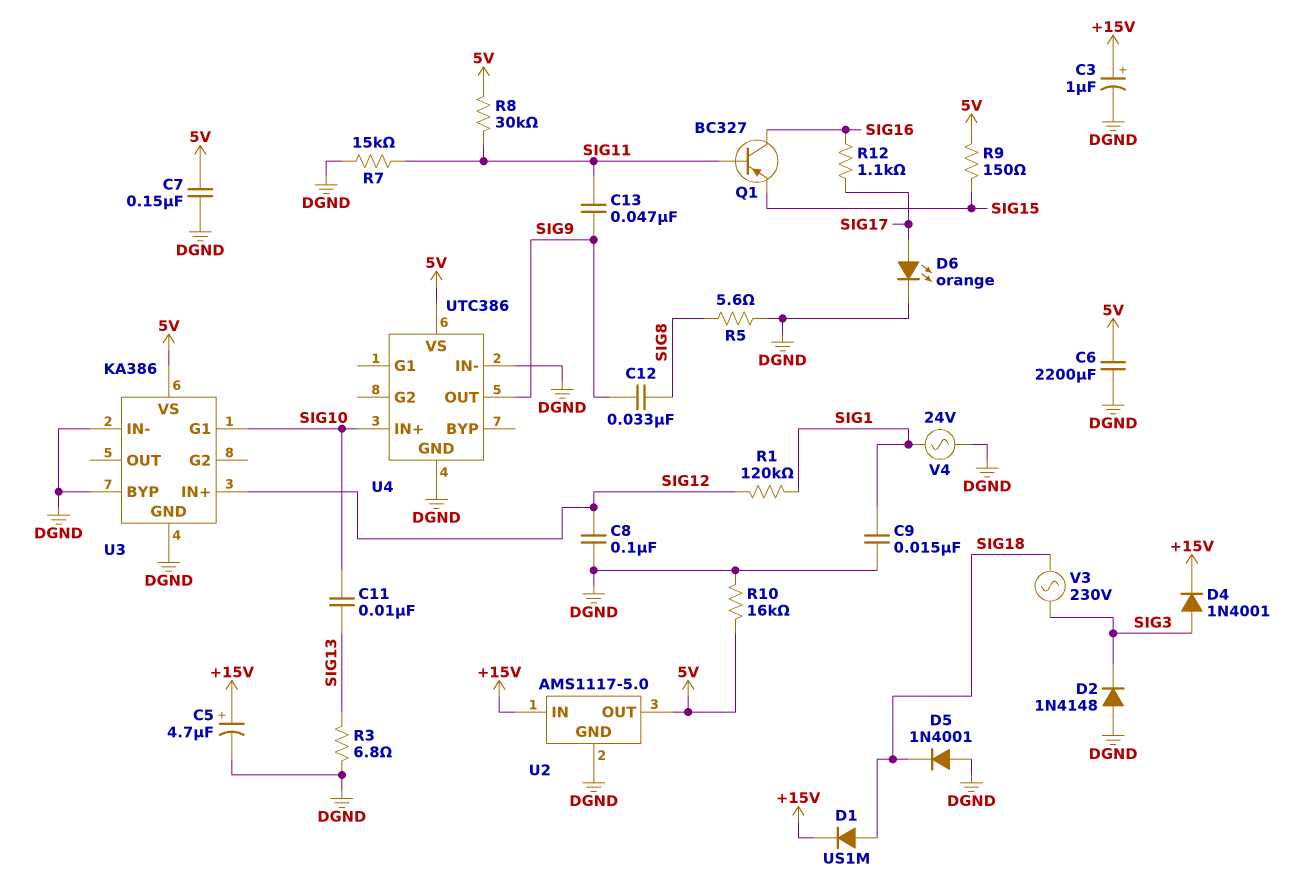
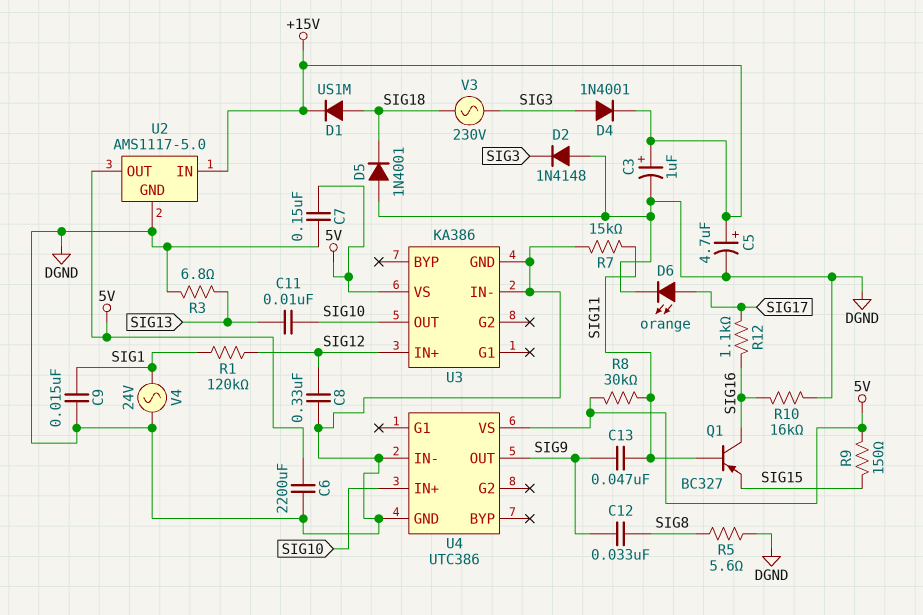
C8: 100nF (DGND, SIG12) -> 330nF (DGND, SIG12)
R10: 16k (5V, DGND) -> 16k (DGND, SIG16)
U3 pin BYP: DGND -> none
U3 pin G1: SIG10 -> none
U3 pin OUT: none -> SIG10

